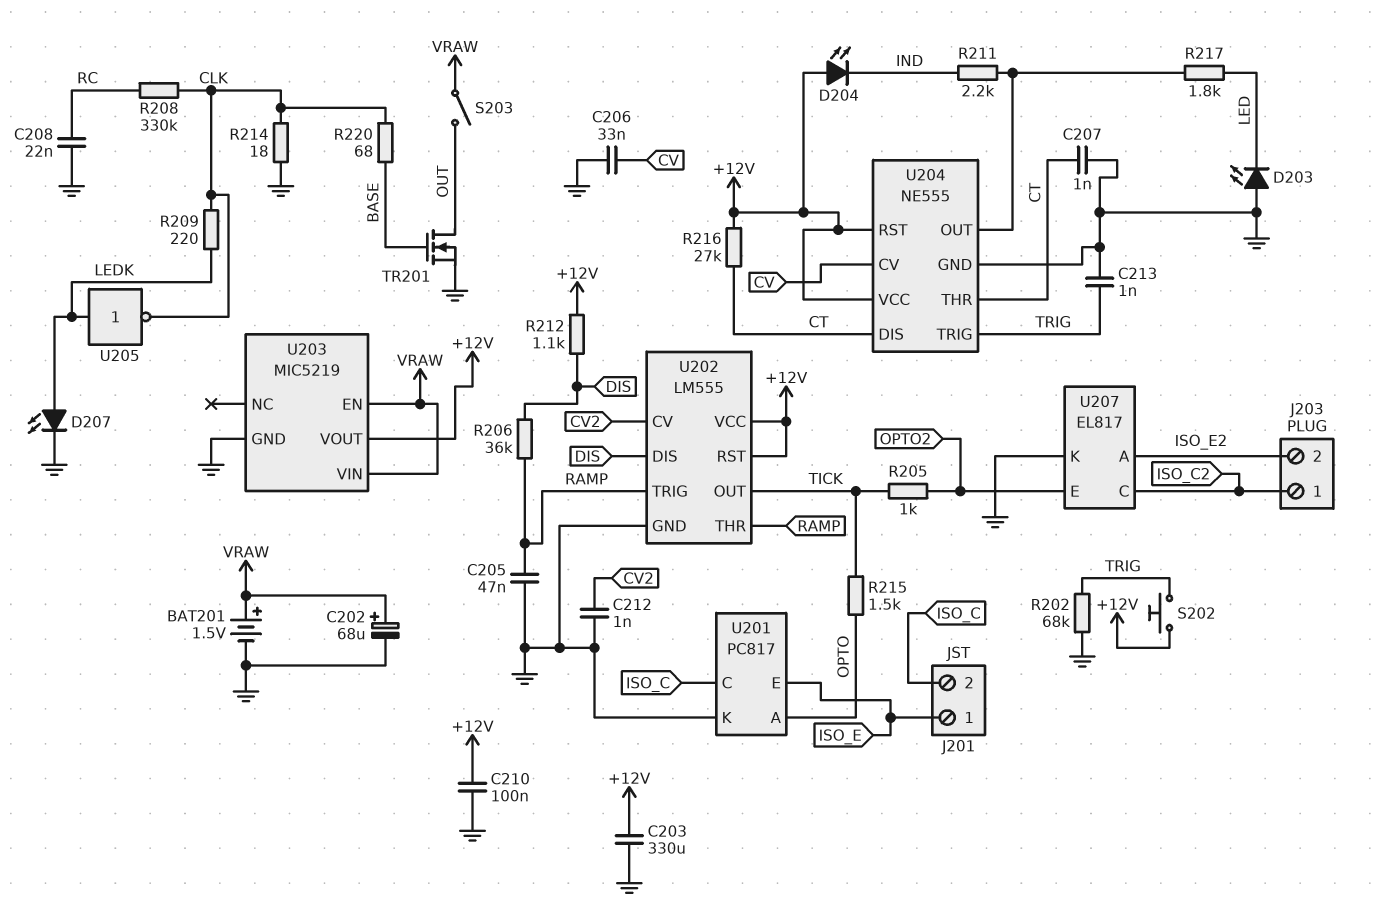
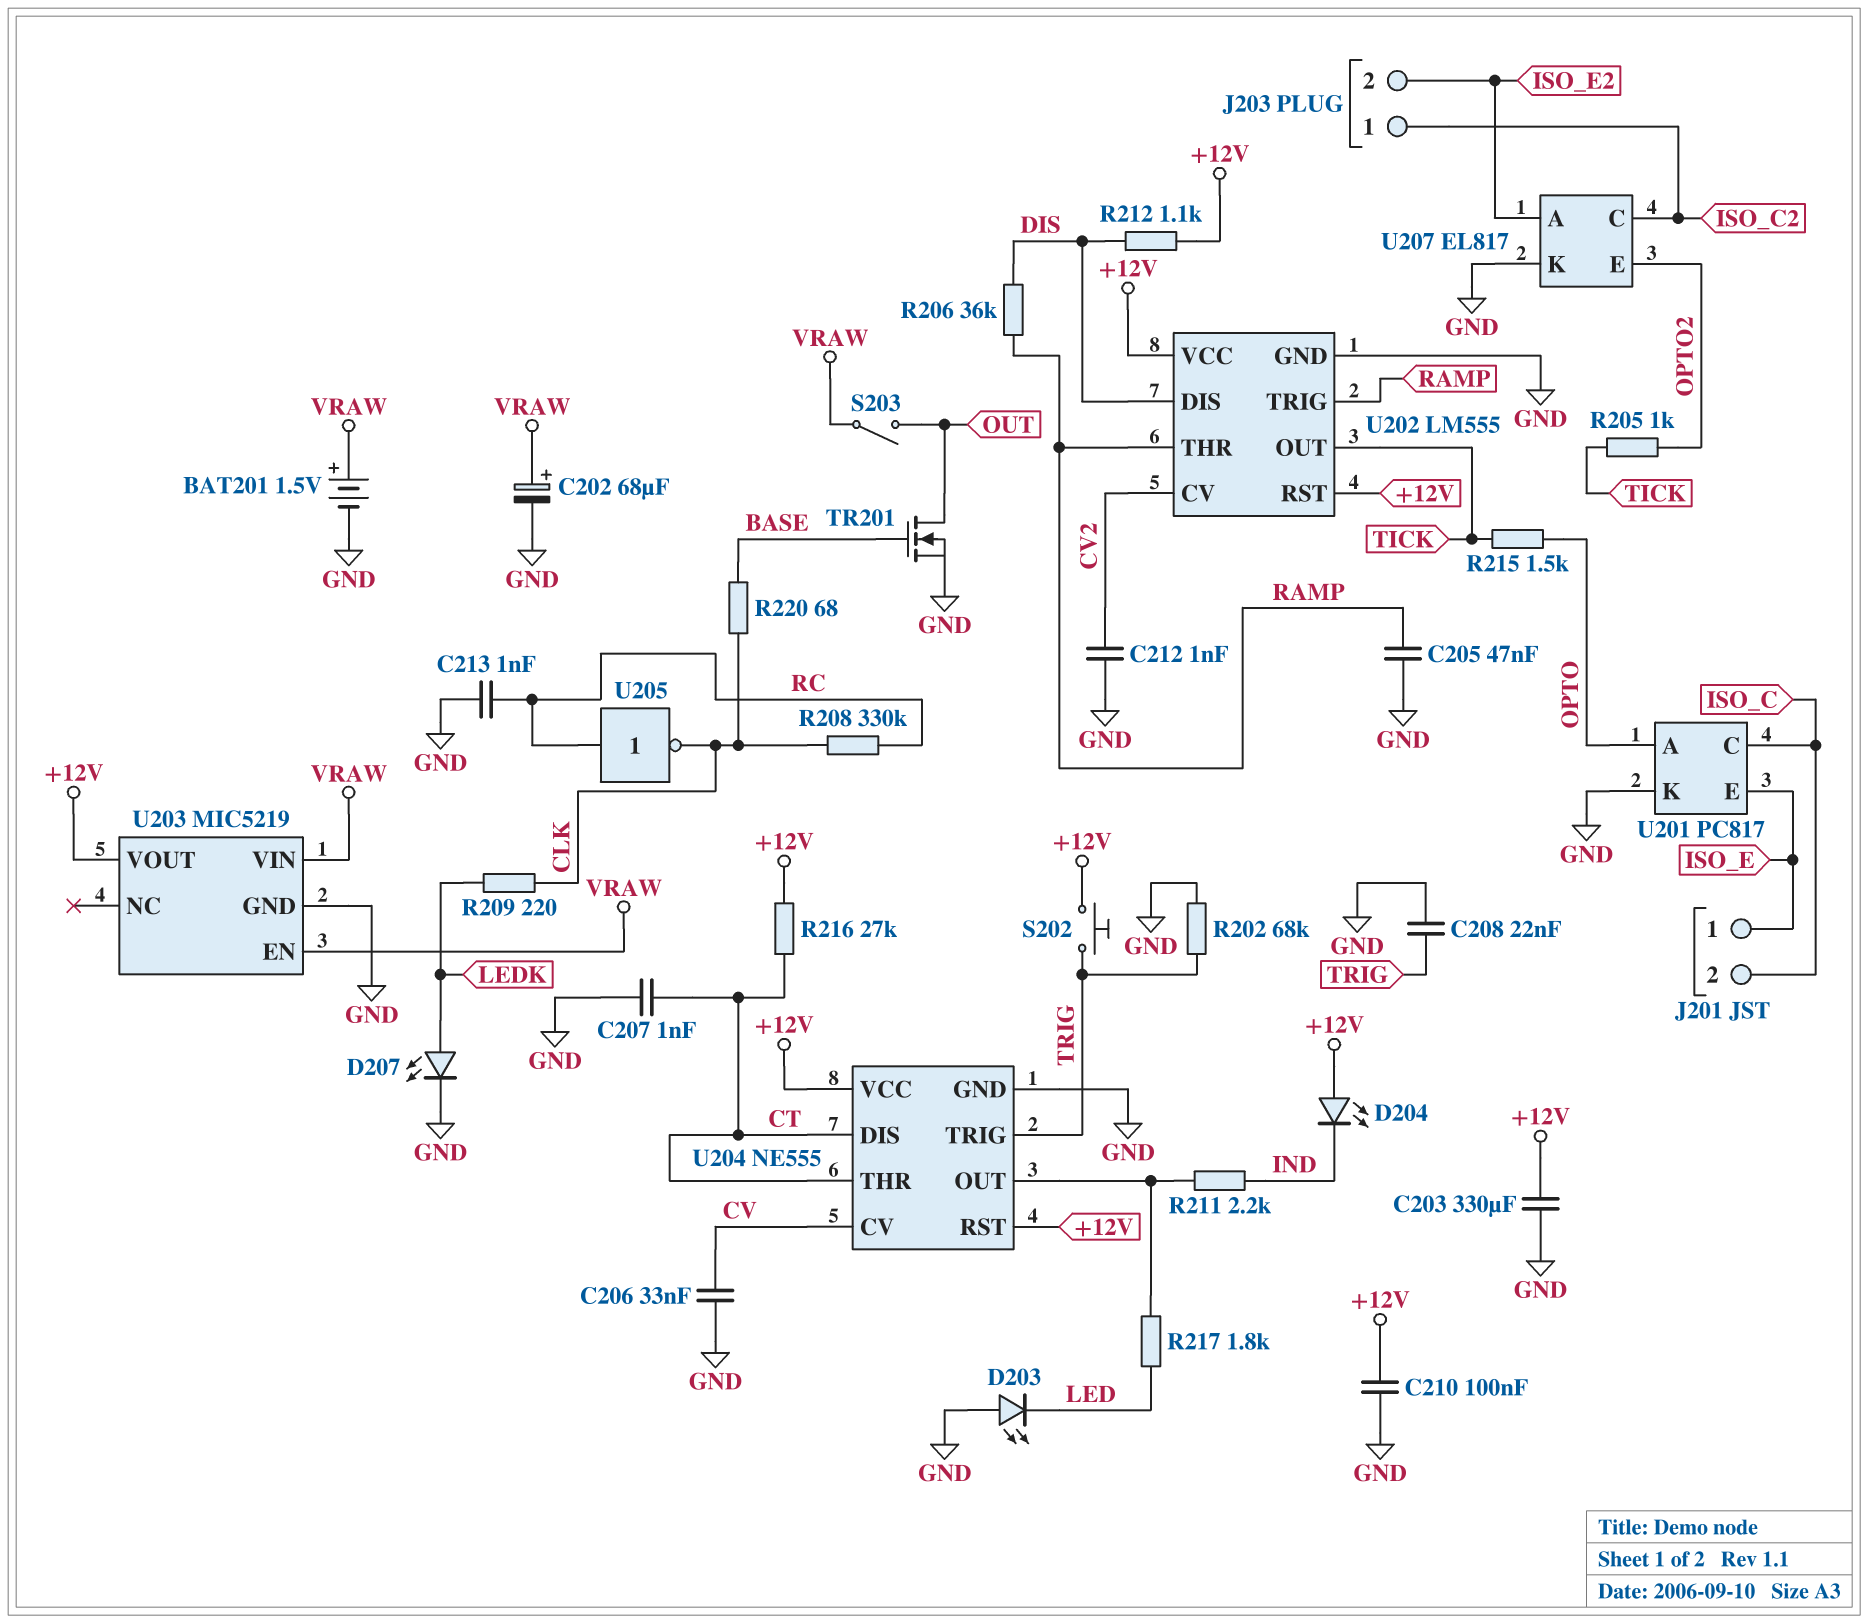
C208: 22nF (GND, RC) -> 22nF (GND, TRIG)
C213: 1nF (GND, TRIG) -> 1nF (GND, RC)
R214: 18 (CLK, GND) -> none
U205: NOT (in LEDK, out CLK) -> NOT (in RC, out CLK)

